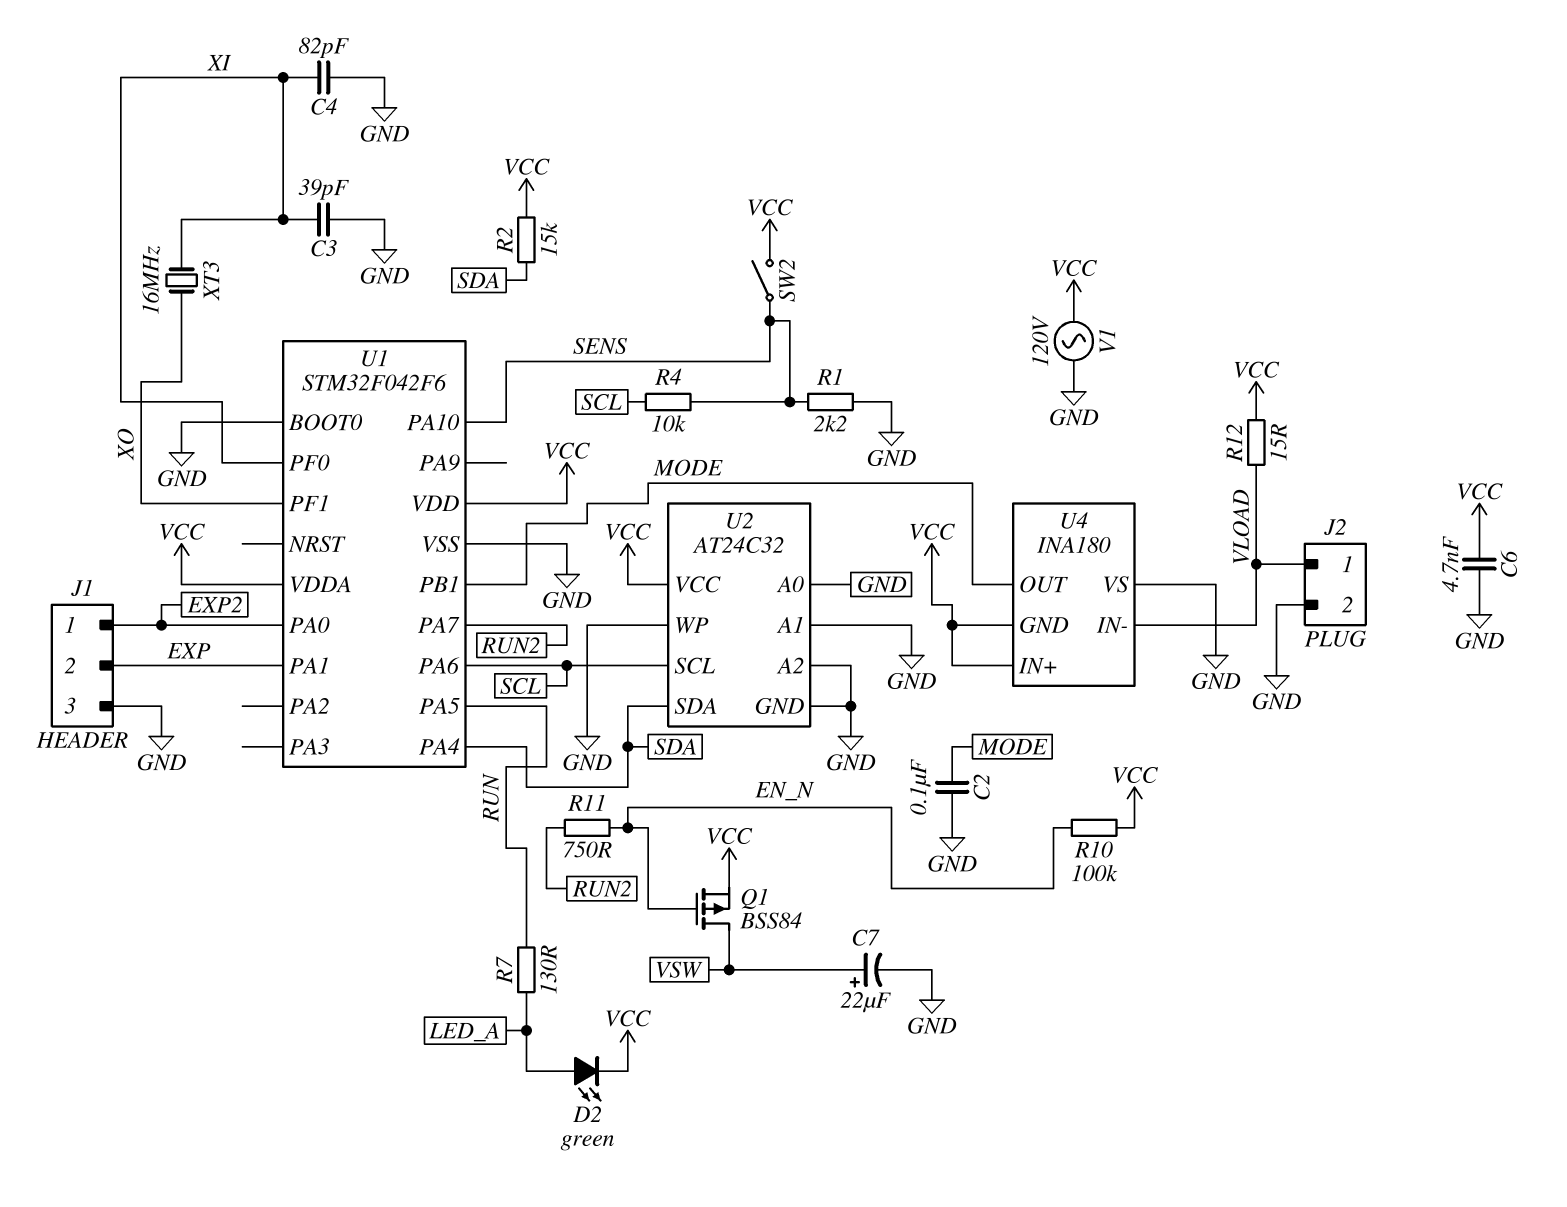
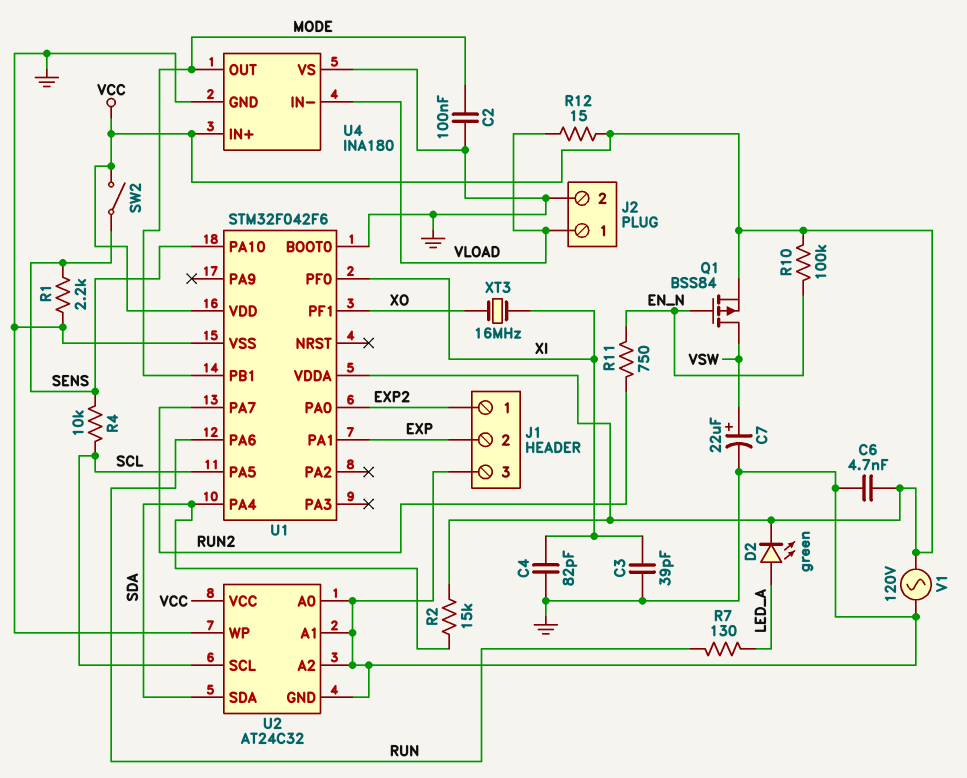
U1 pin PA5: RUN -> SCL
U1 pin PA6: SCL -> RUN
U4 pin GND: VCC -> GND

